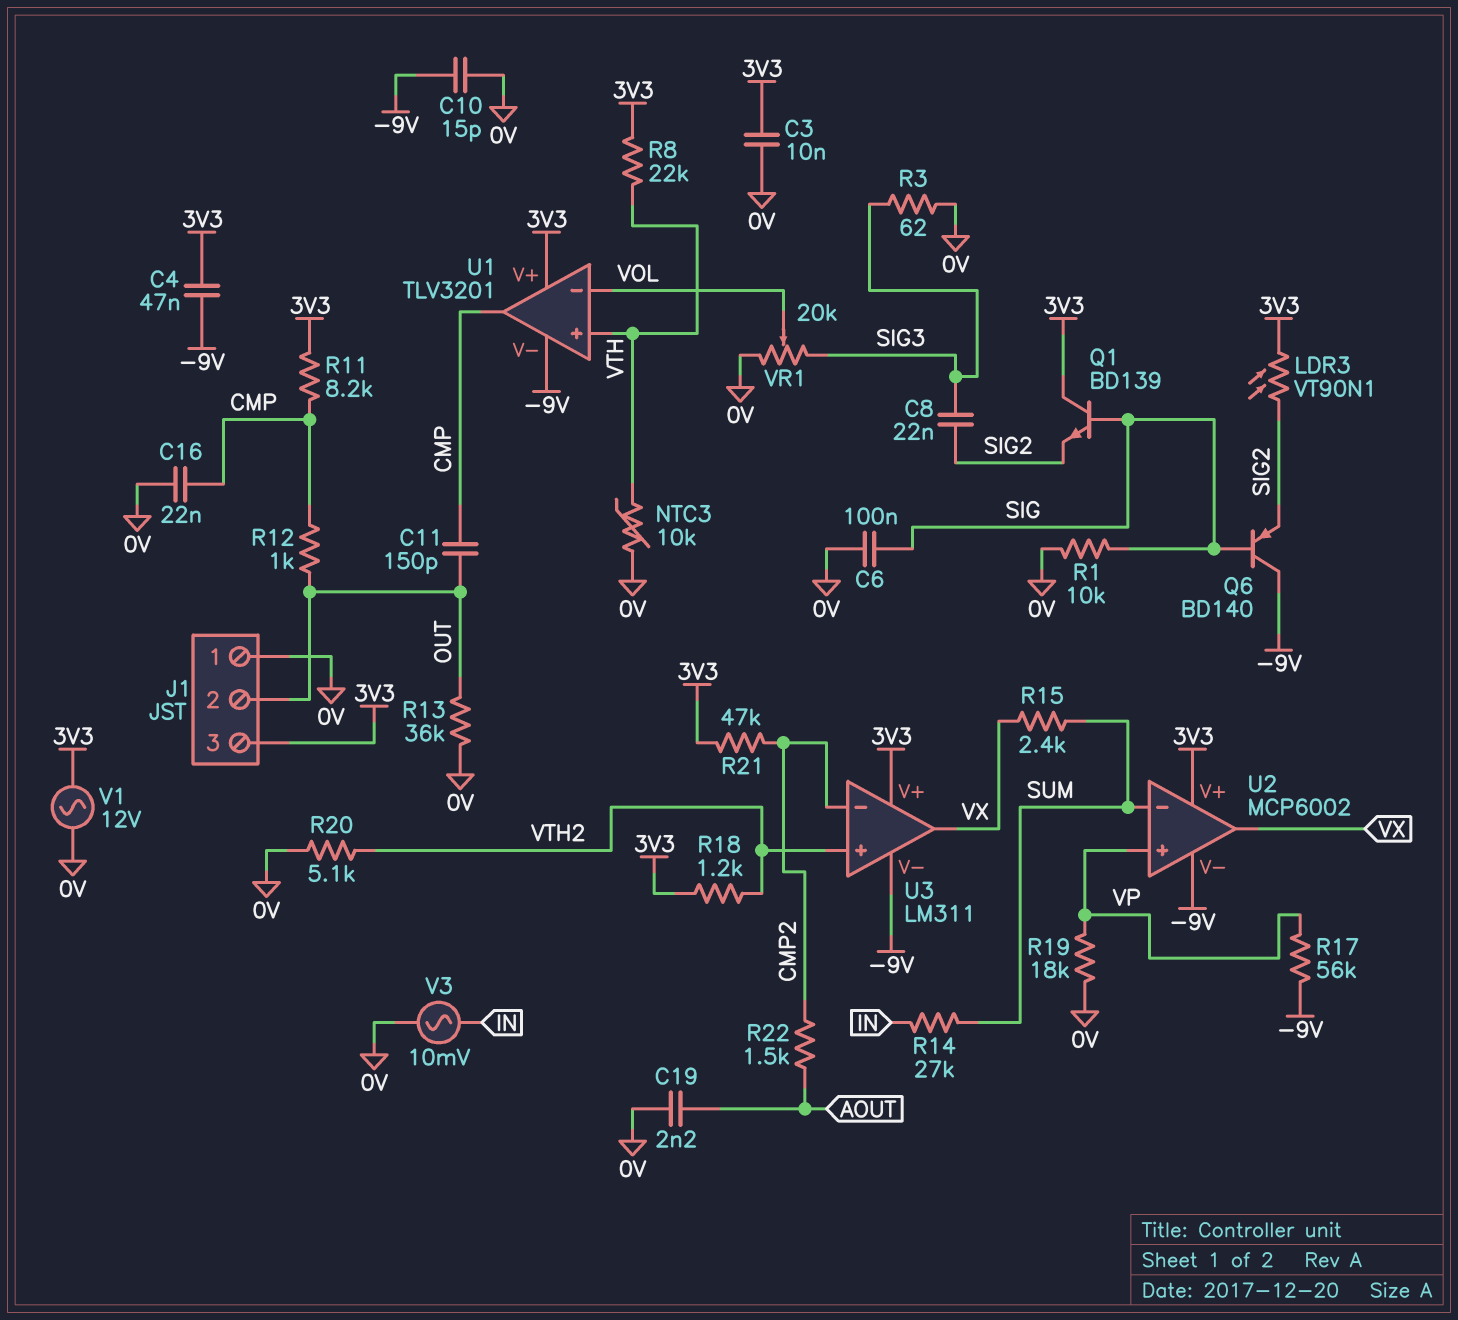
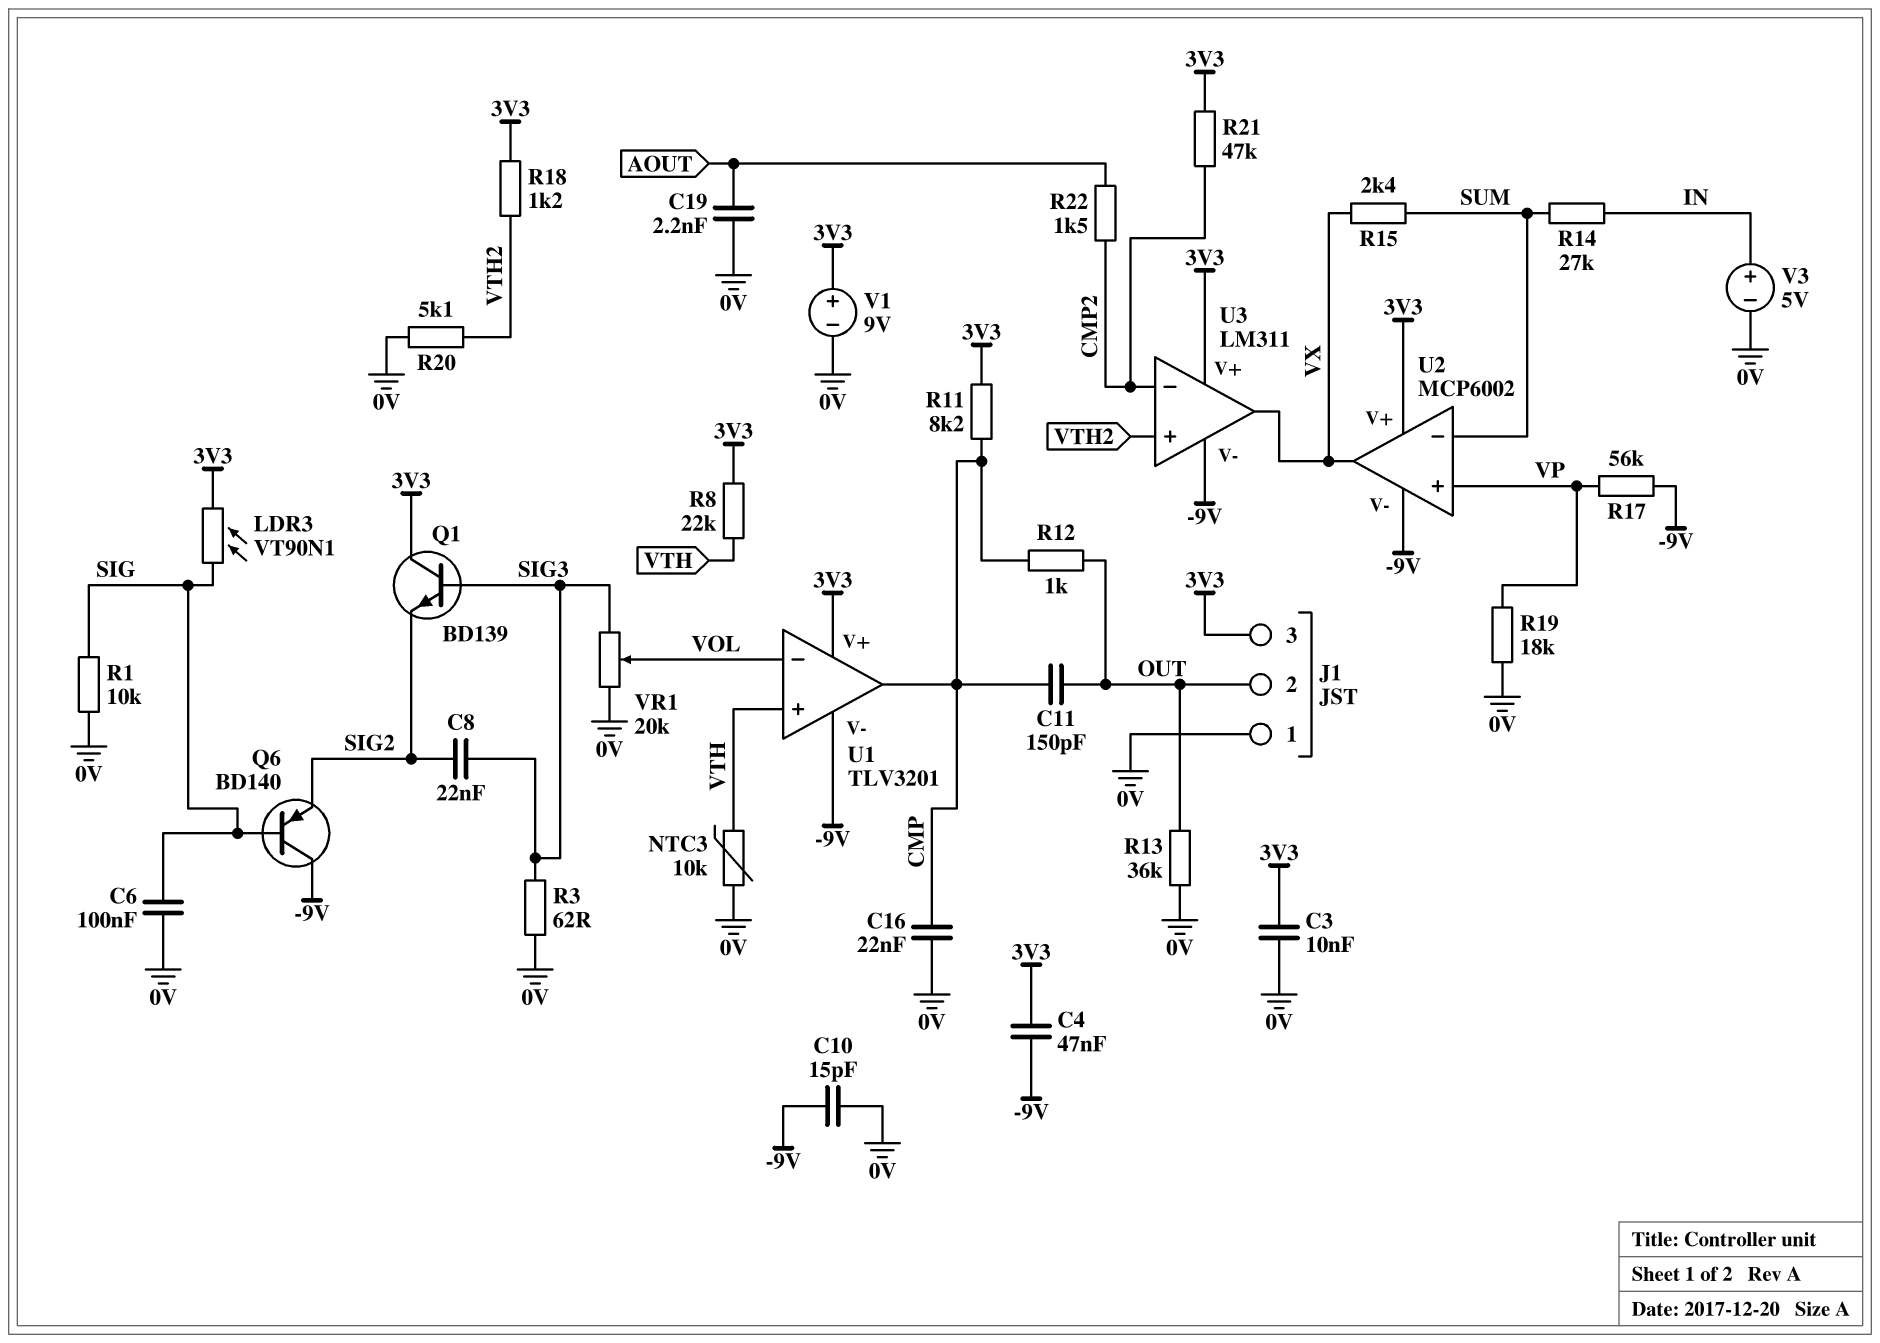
LDR3: VT90N1 (3V3, SIG2) -> VT90N1 (3V3, SIG)
Q1: NPN BD139 (B SIG, C 3V3, E SIG2) -> NPN BD139 (B SIG3, C 3V3, E SIG2)
V1: AC 12V (0V, 3V3) -> 9V (plus 3V3, minus 0V)
V3: AC 10mV (0V, IN) -> 5V (plus IN, minus 0V)

